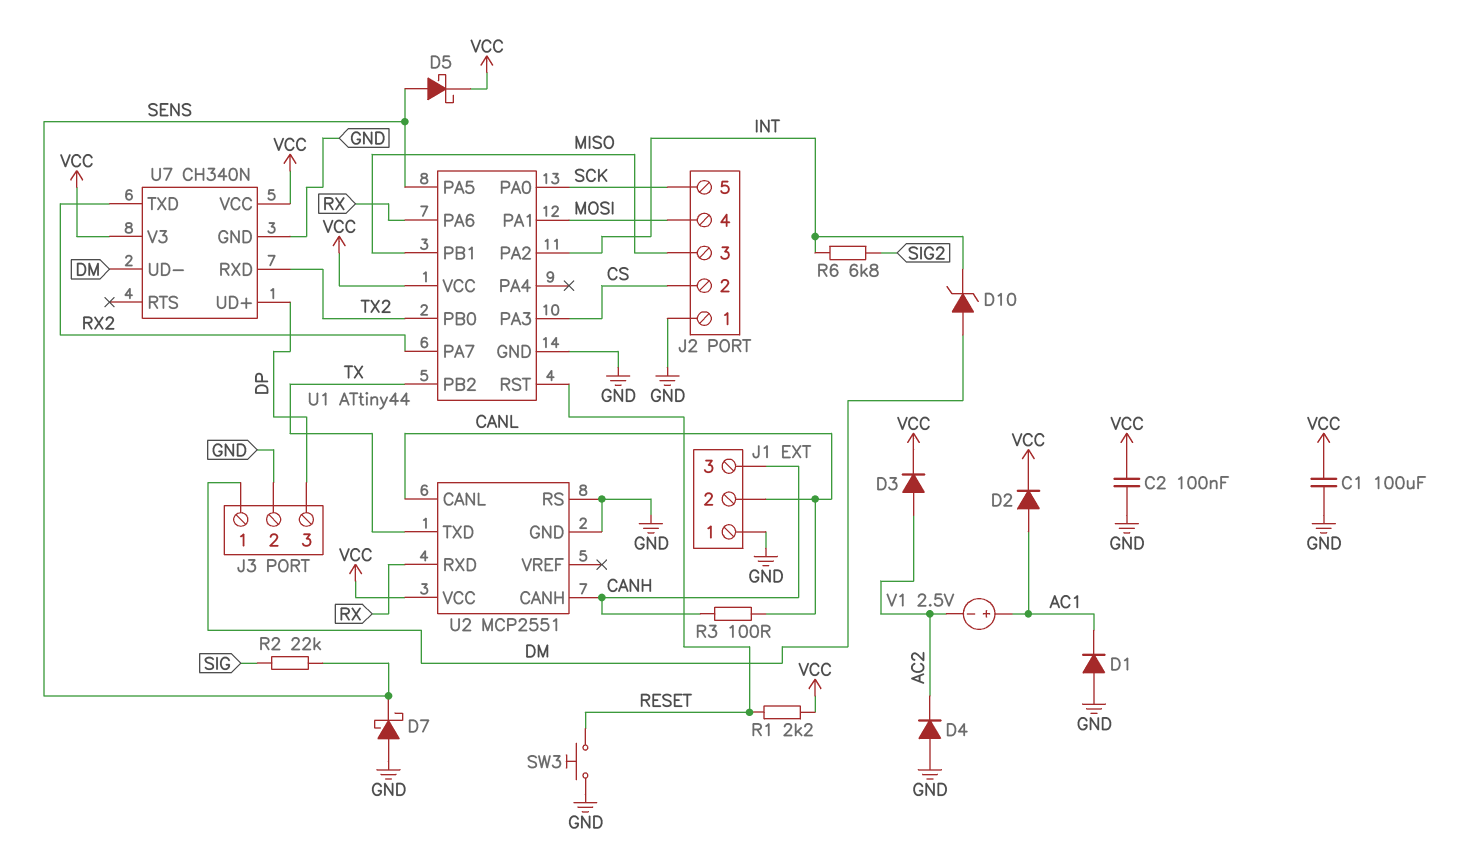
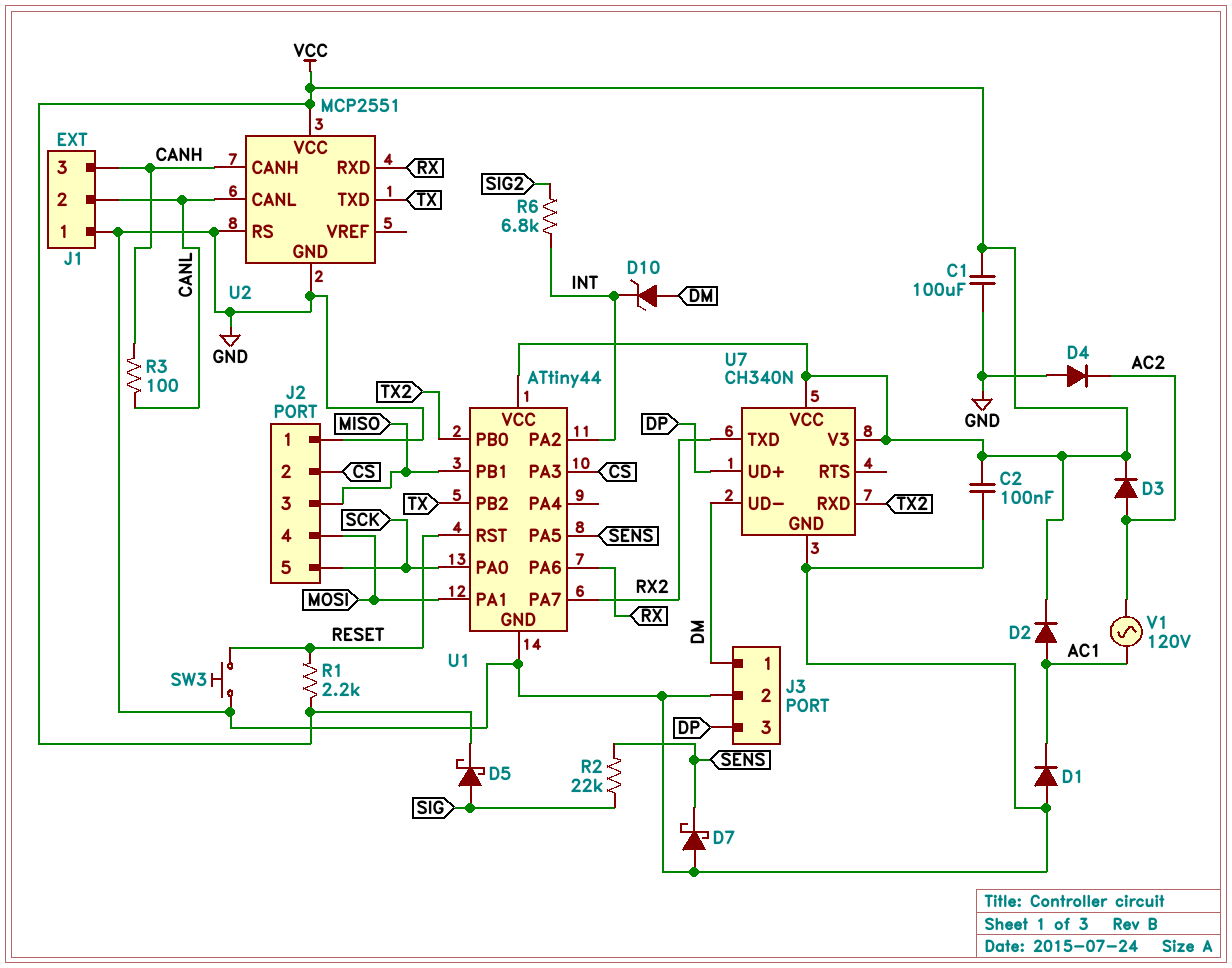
D5: schottky (A SENS, K VCC) -> schottky (A SIG, K VCC)
V1: 2.5V (plus AC1, minus AC2) -> AC 120V (AC1, AC2)

